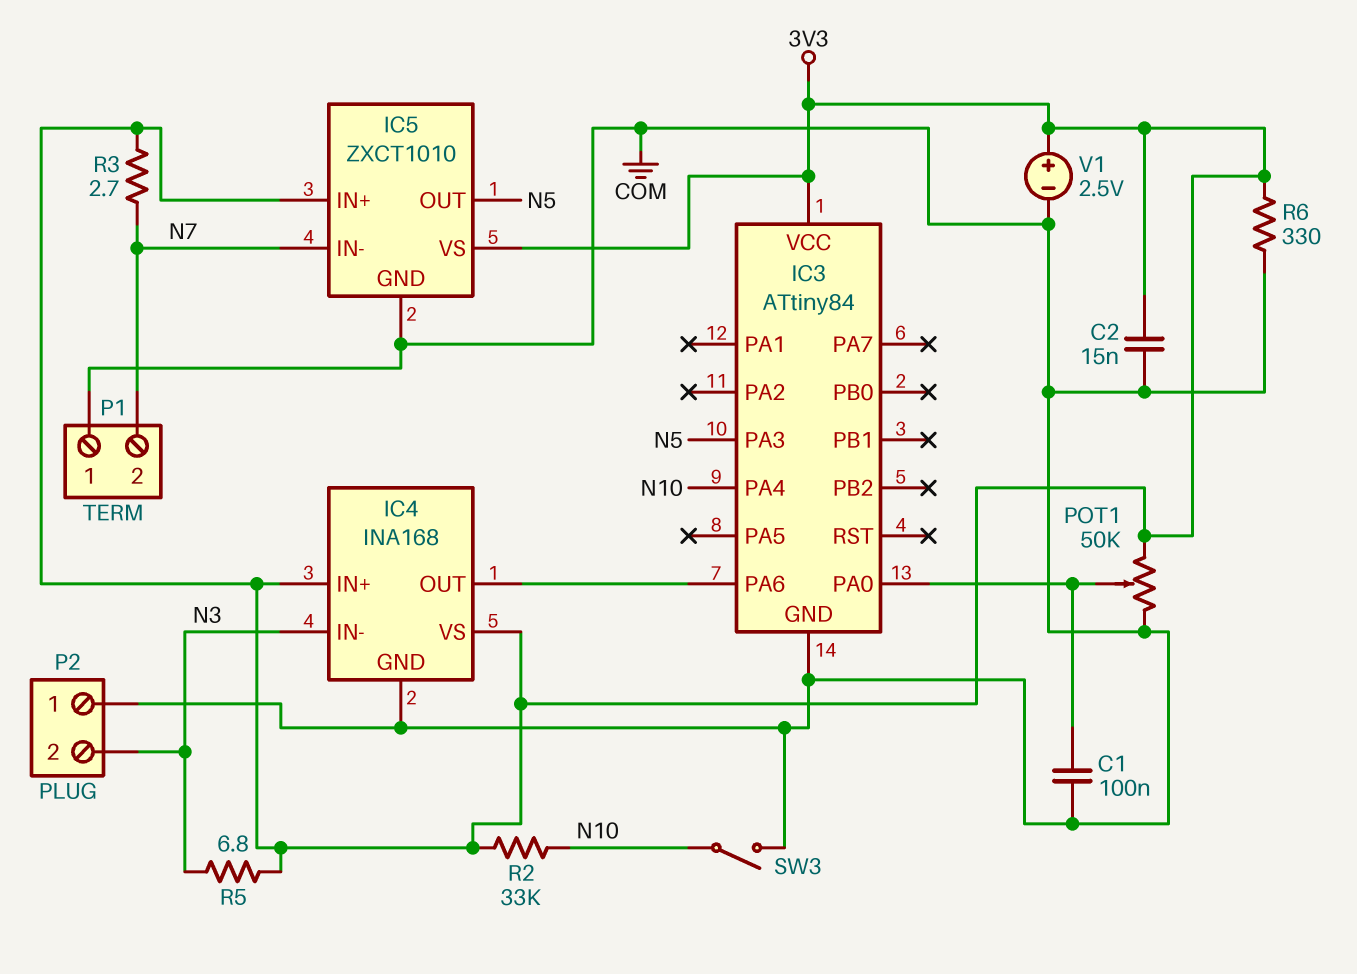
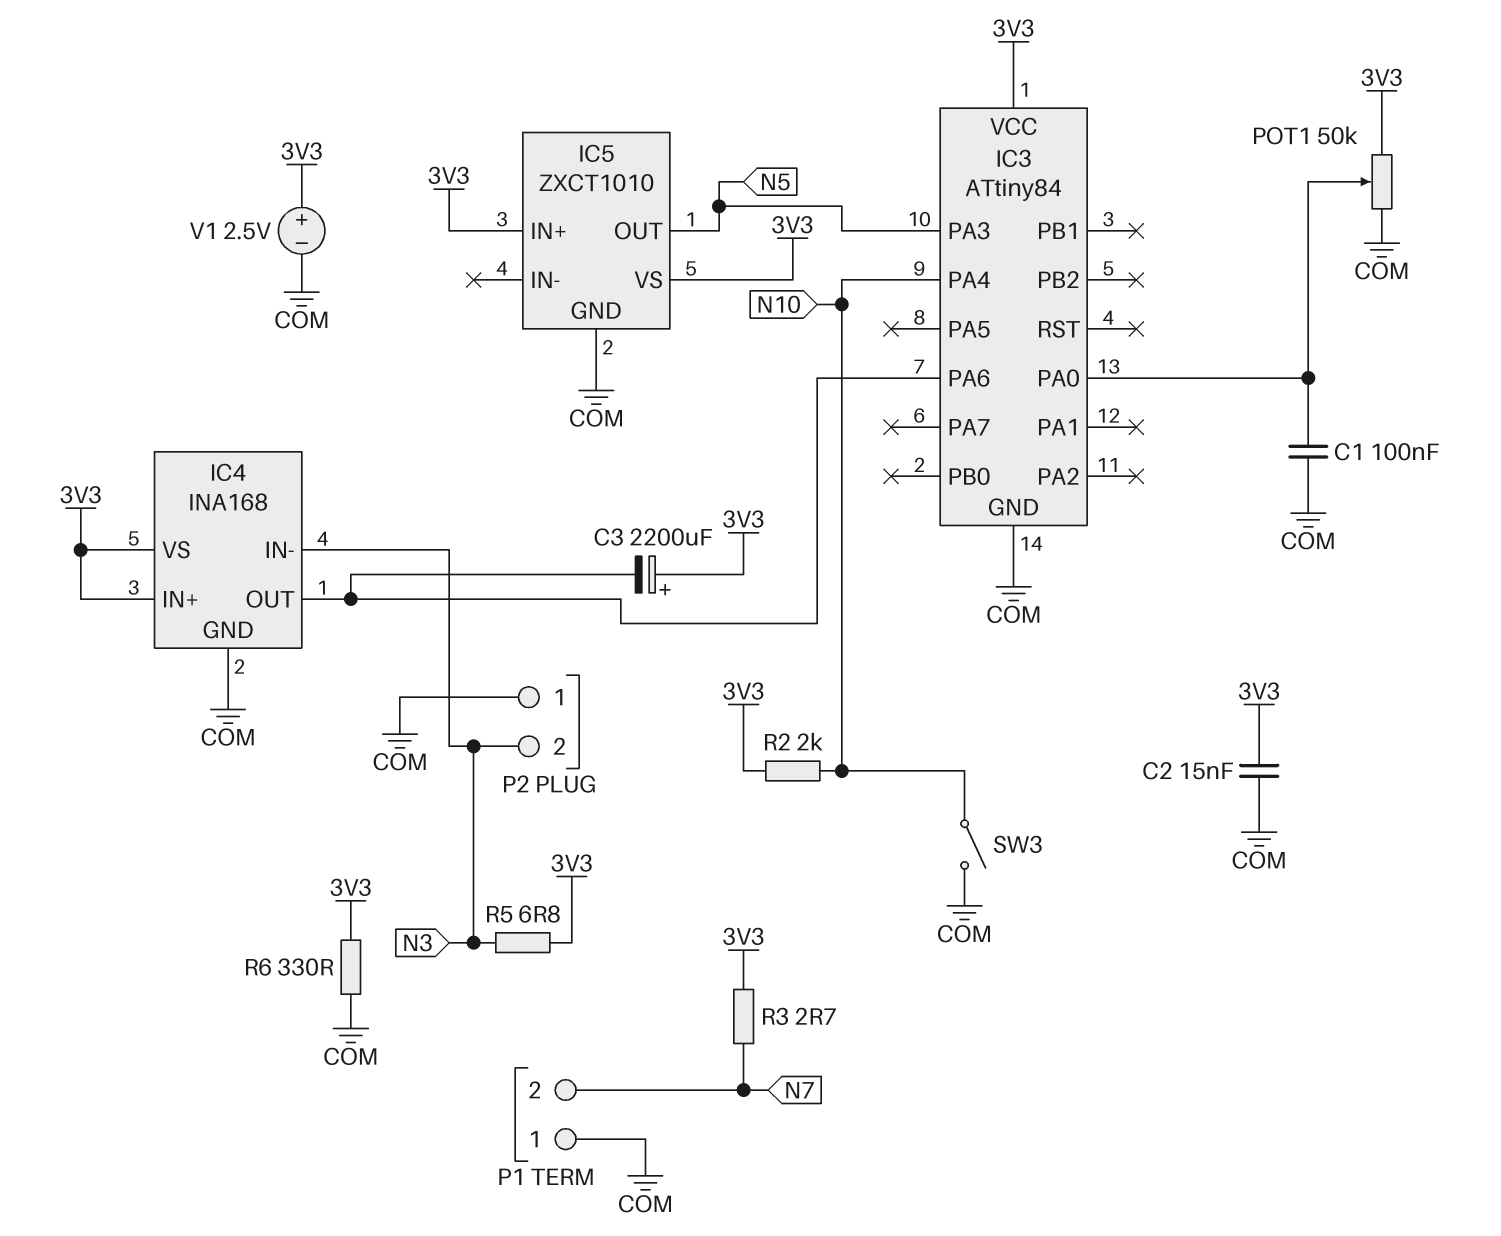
C3: none -> 2200uF (plus 3V3, minus IC3/PA6)
IC5 pin IN-: N7 -> none
R2: 33k (3V3, N10) -> 2k (3V3, N10)

